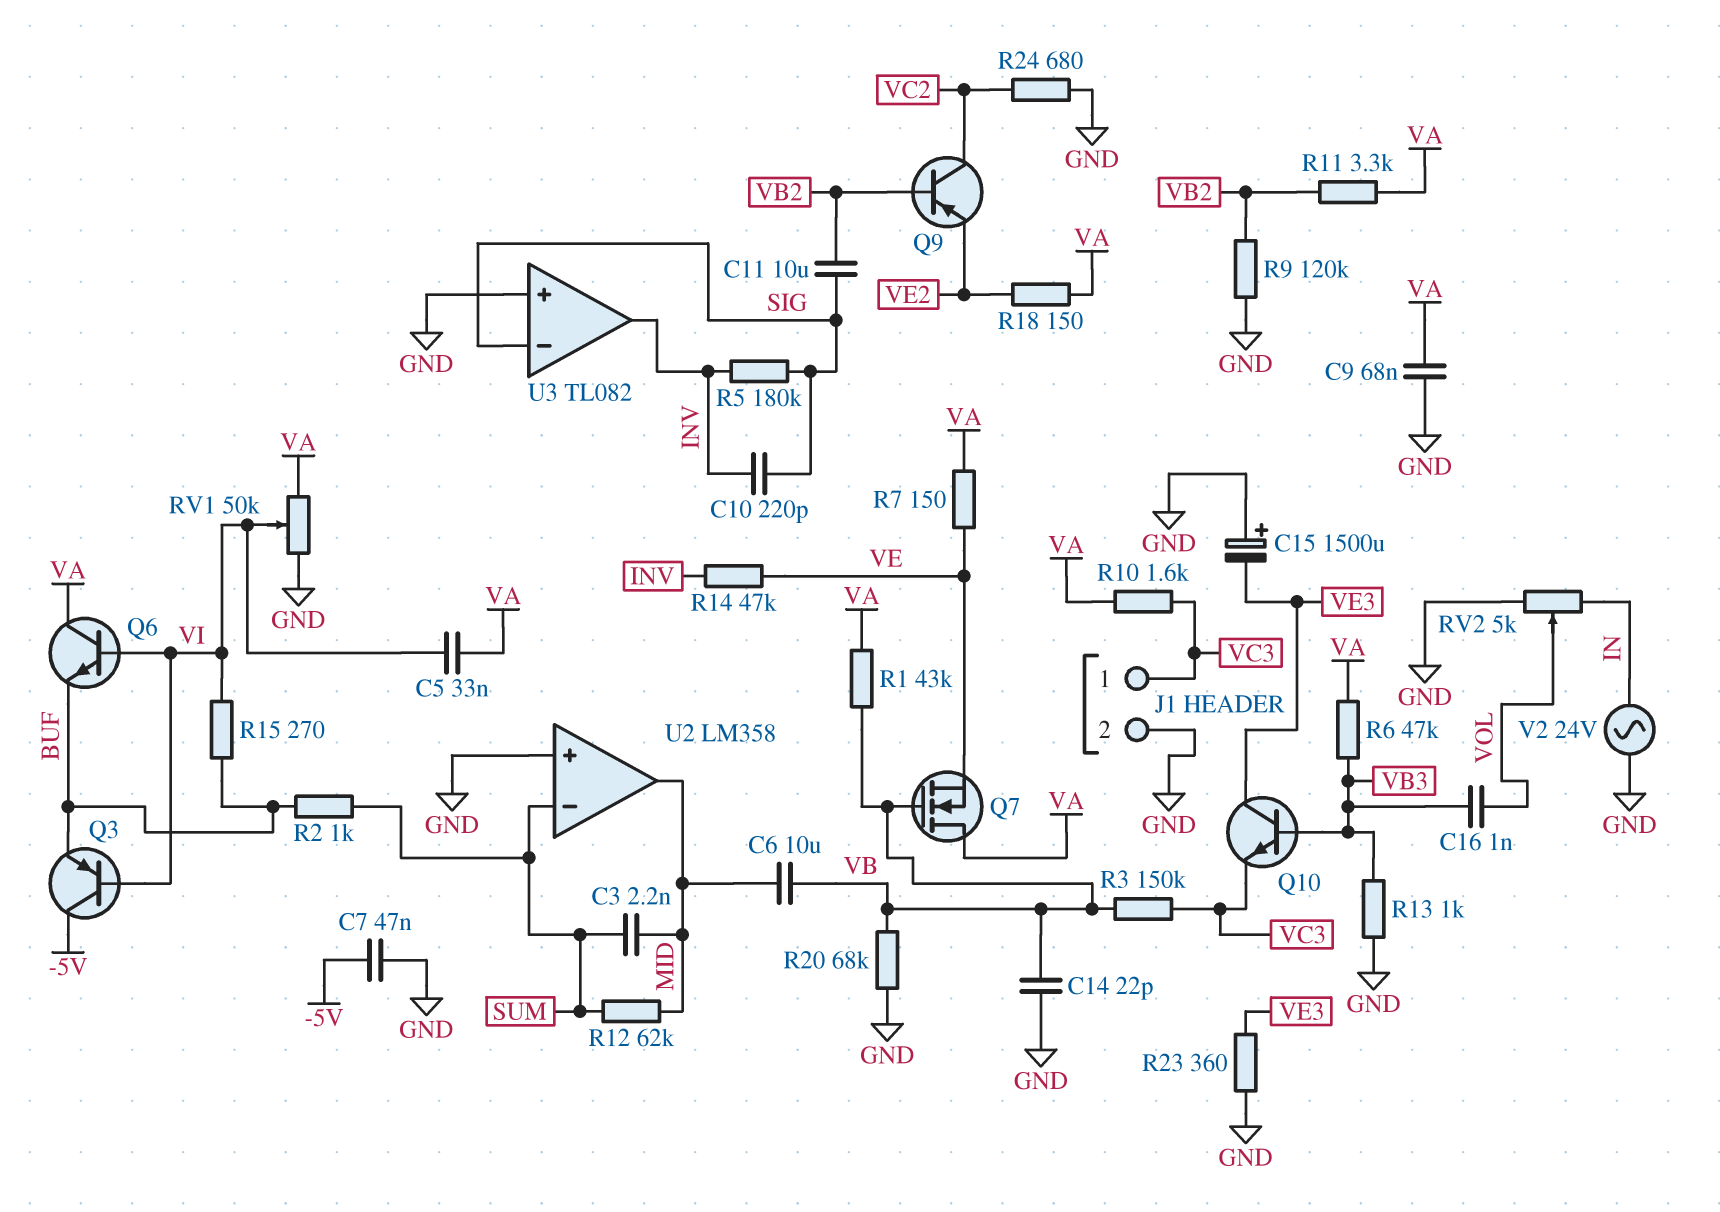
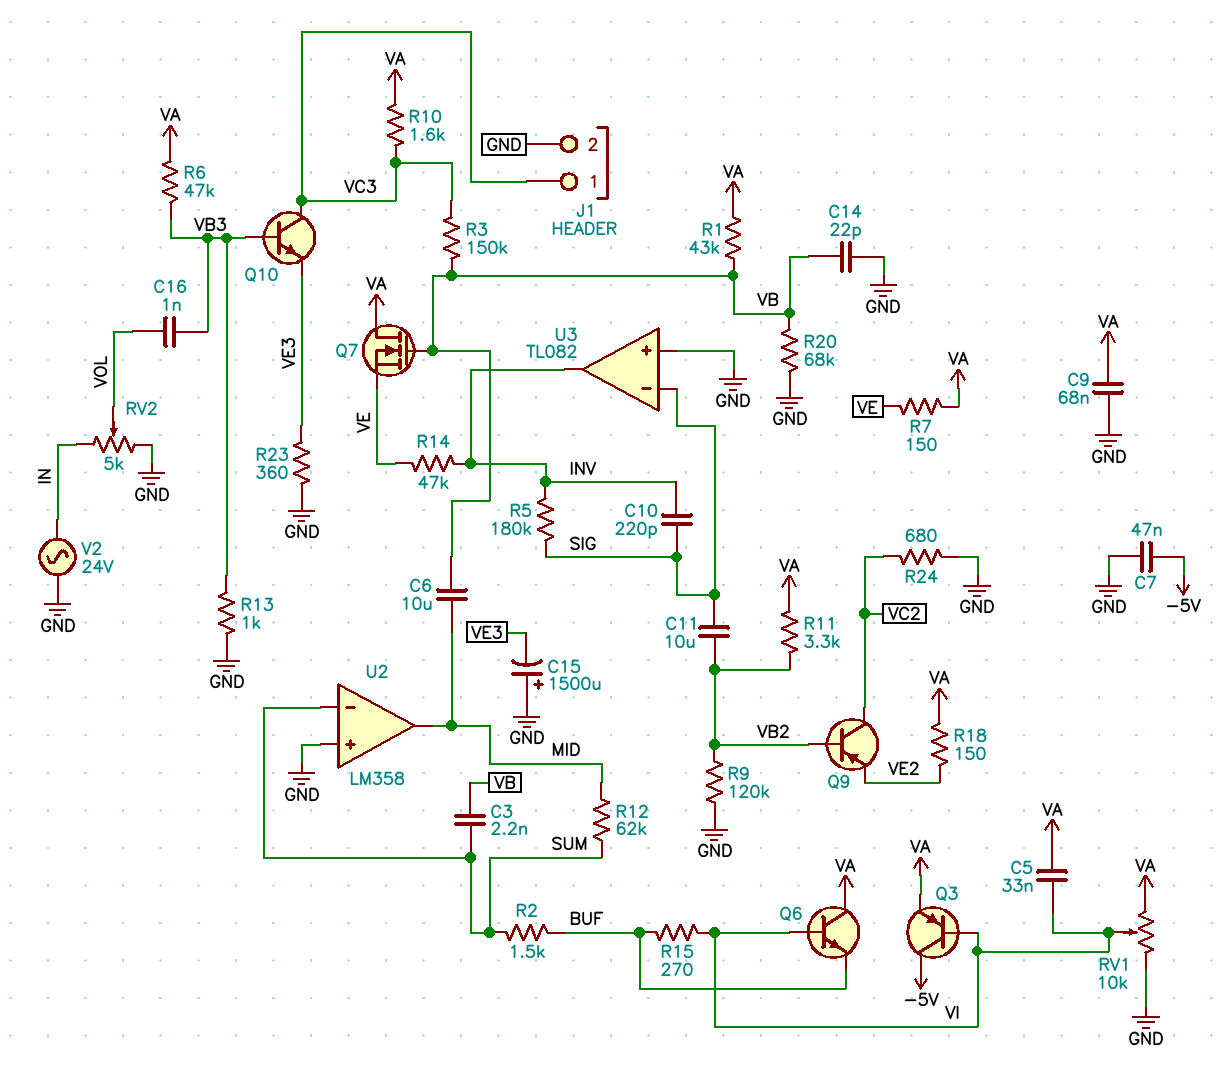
C3: 2.2nF (MID, SUM) -> 2.2nF (SUM, VB)
Q3: PNP (B VI, C -5V, E BUF) -> PNP (B VI, C -5V, E VA)
Q10: NPN (B VB3, C VE3, E VC3) -> NPN (B VB3, C VC3, E VE3)
R2: 1k (BUF, SUM) -> 1.5k (BUF, SUM)
RV1: 50k (GND, VA, wiper VI) -> 10k (GND, VA, wiper VI)

